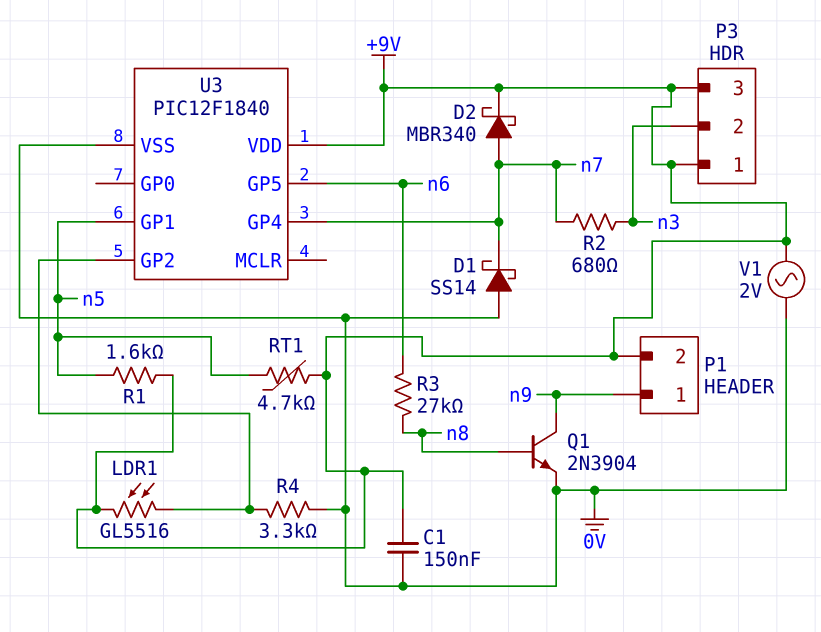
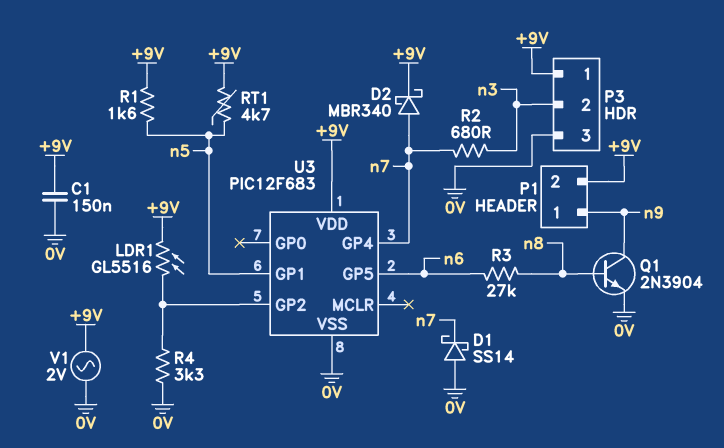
P3 pin 3: +9V -> 0V
U3: PIC12F1840 -> PIC12F683

